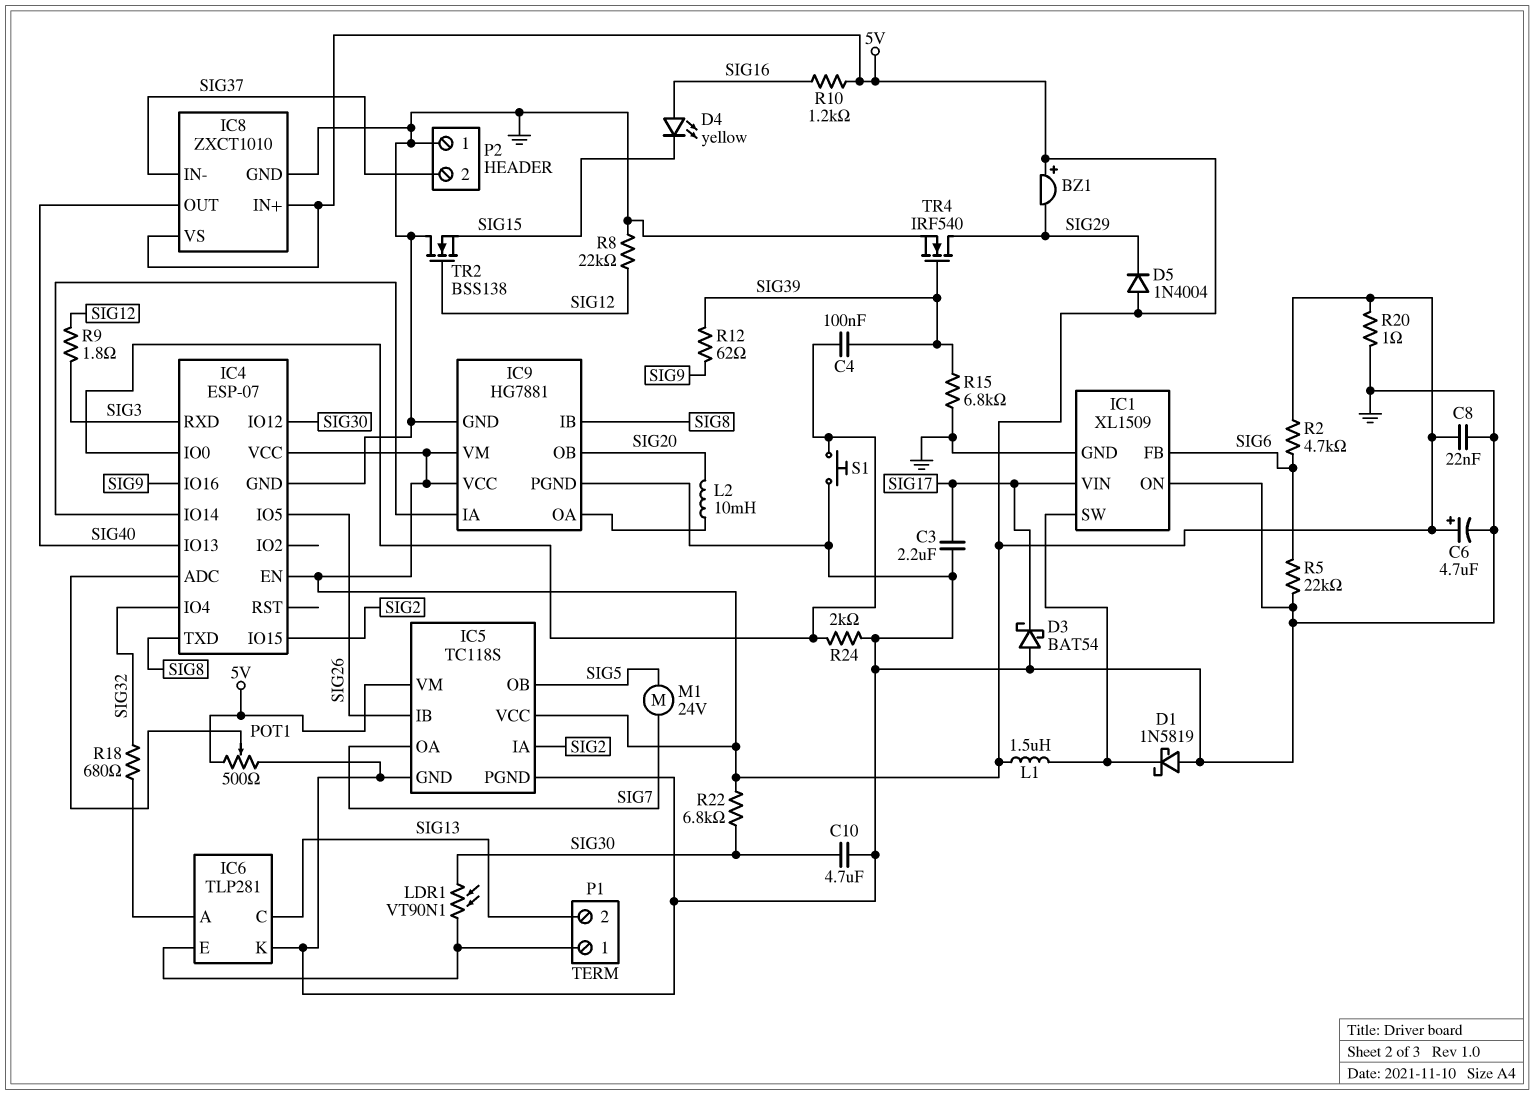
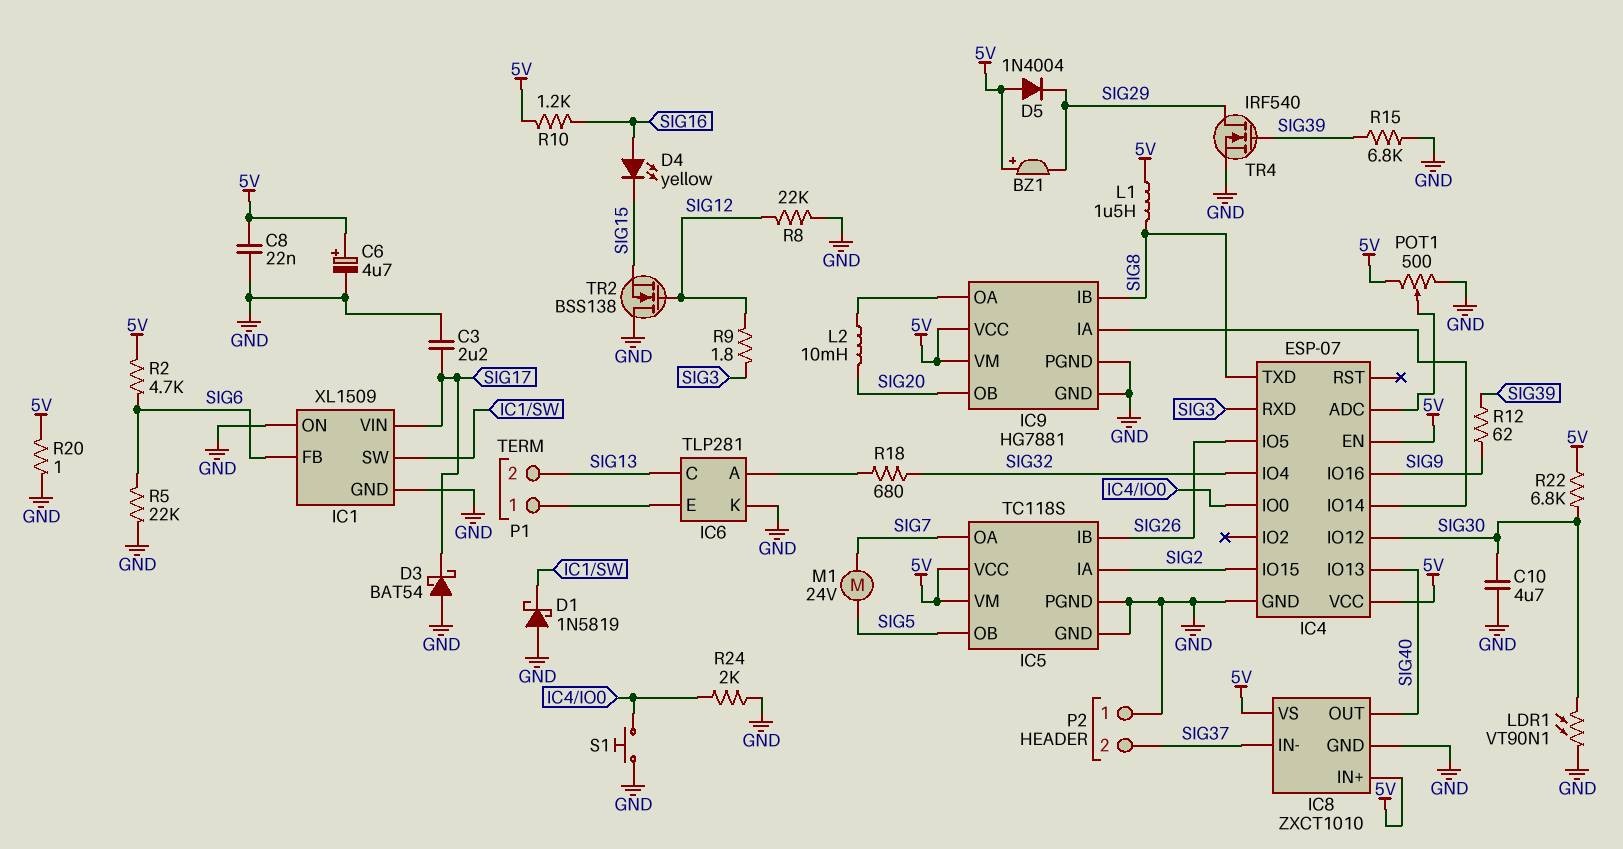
C4: 100nF (IC4/IO0, SIG39) -> none
L1: 1.5uH (5V, IC1/SW) -> 1.5uH (5V, SIG8)
LDR1: VT90N1 (IC6/E, SIG30) -> VT90N1 (GND, SIG30)

